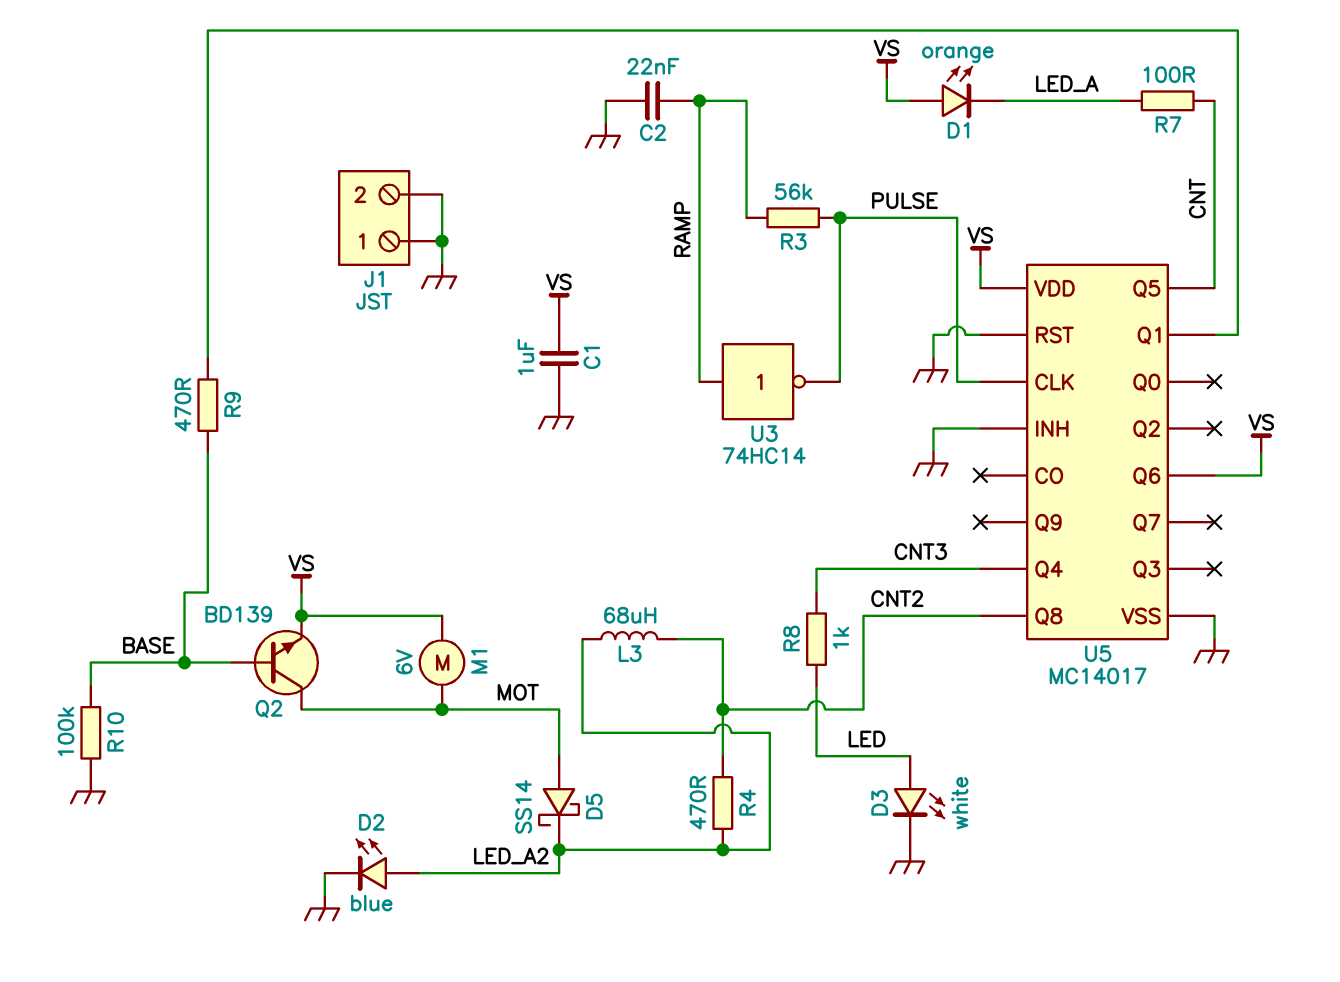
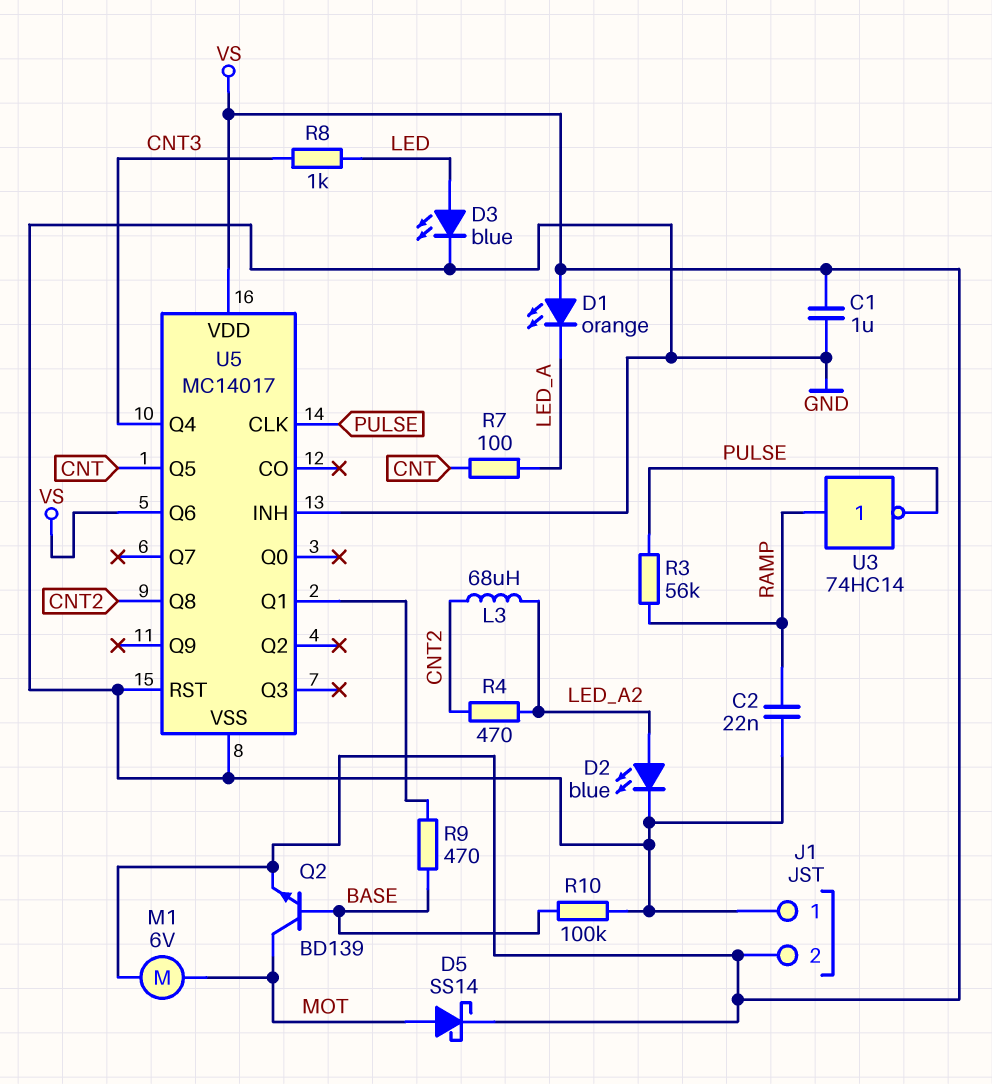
D3: LED white (A LED, K GND) -> LED blue (A LED, K GND)
D5: schottky SS14 (A MOT, K LED_A2) -> schottky SS14 (A MOT, K VS)
J1 pin 2: GND -> VS

